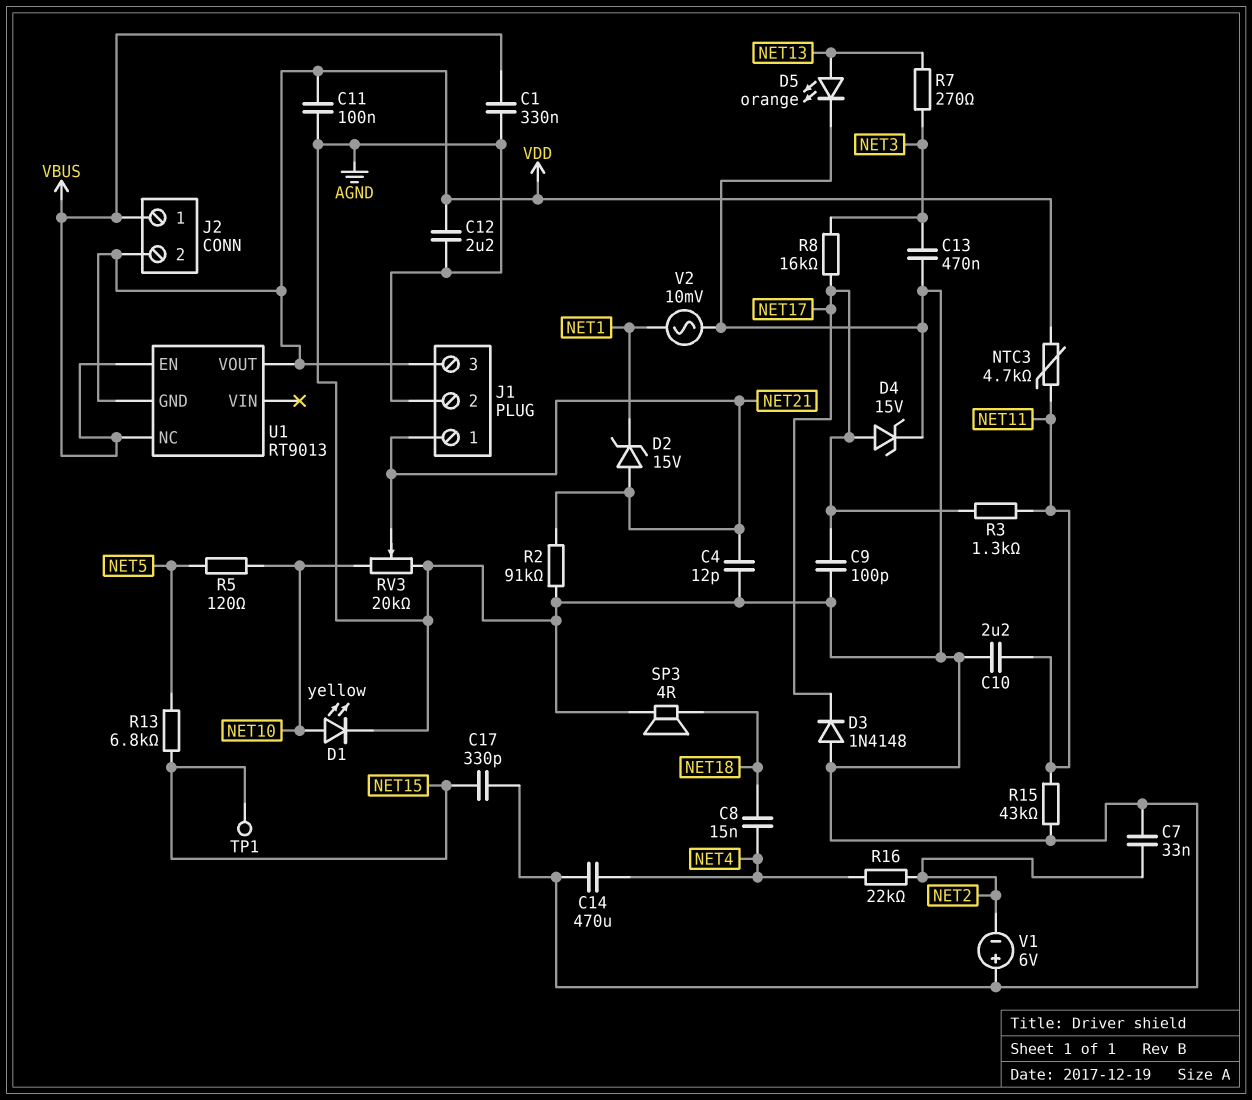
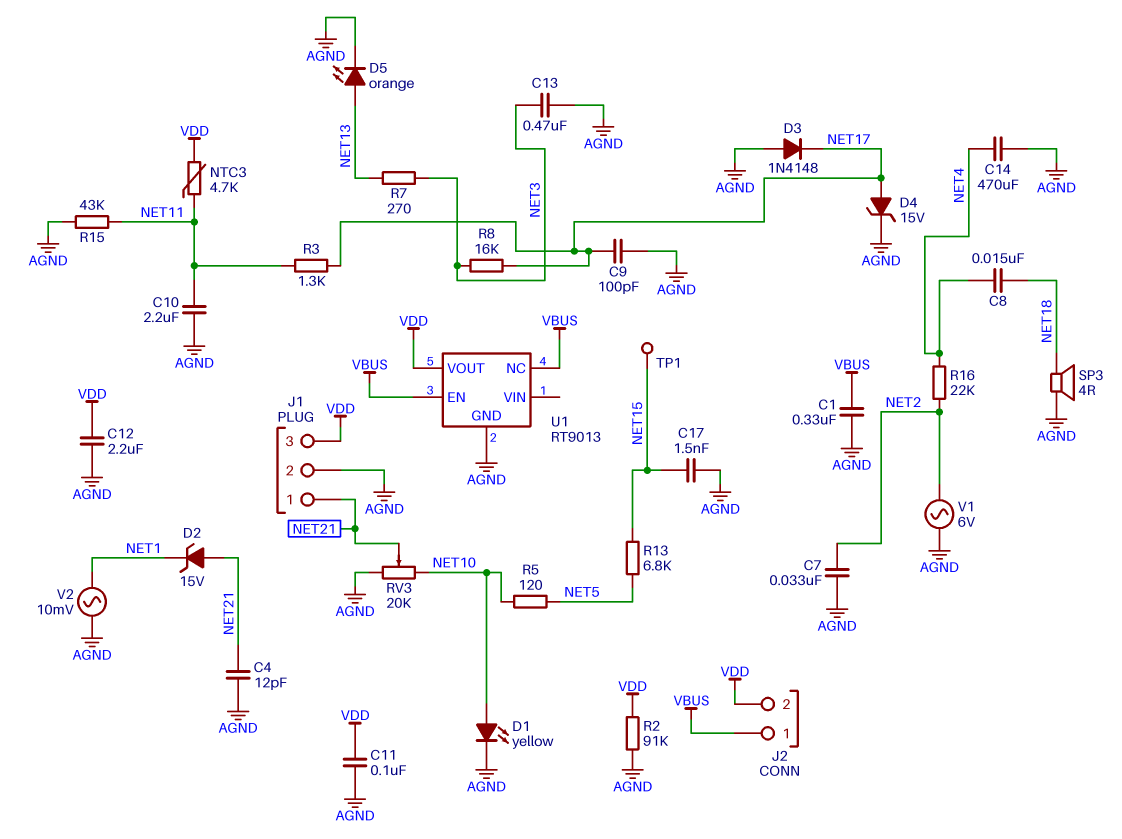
C17: 330pF (AGND, NET15) -> 1.5nF (AGND, NET15)
R2: 91k (AGND, NET21) -> 91k (AGND, VDD)
U1 pin GND: VDD -> AGND
V1: 6V (plus AGND, minus NET2) -> AC 6V (AGND, NET2)

